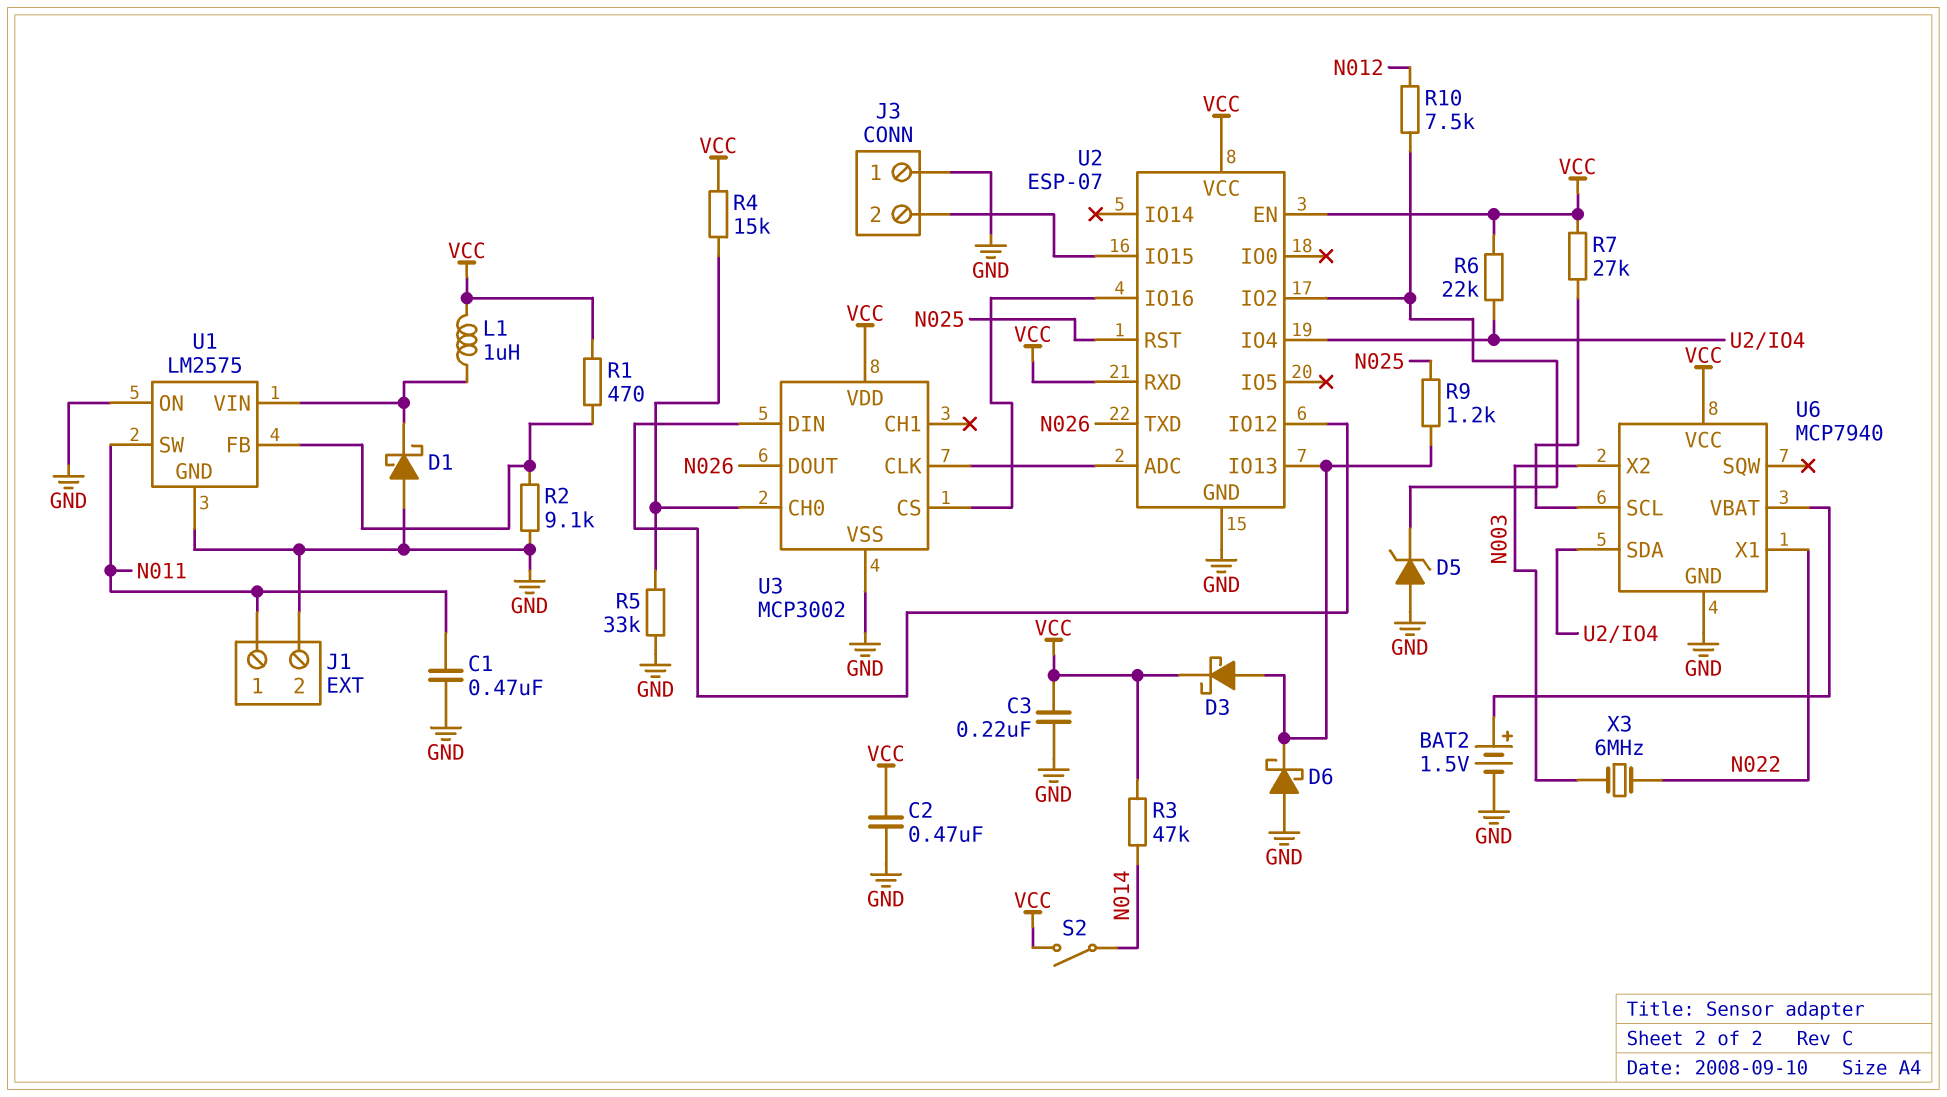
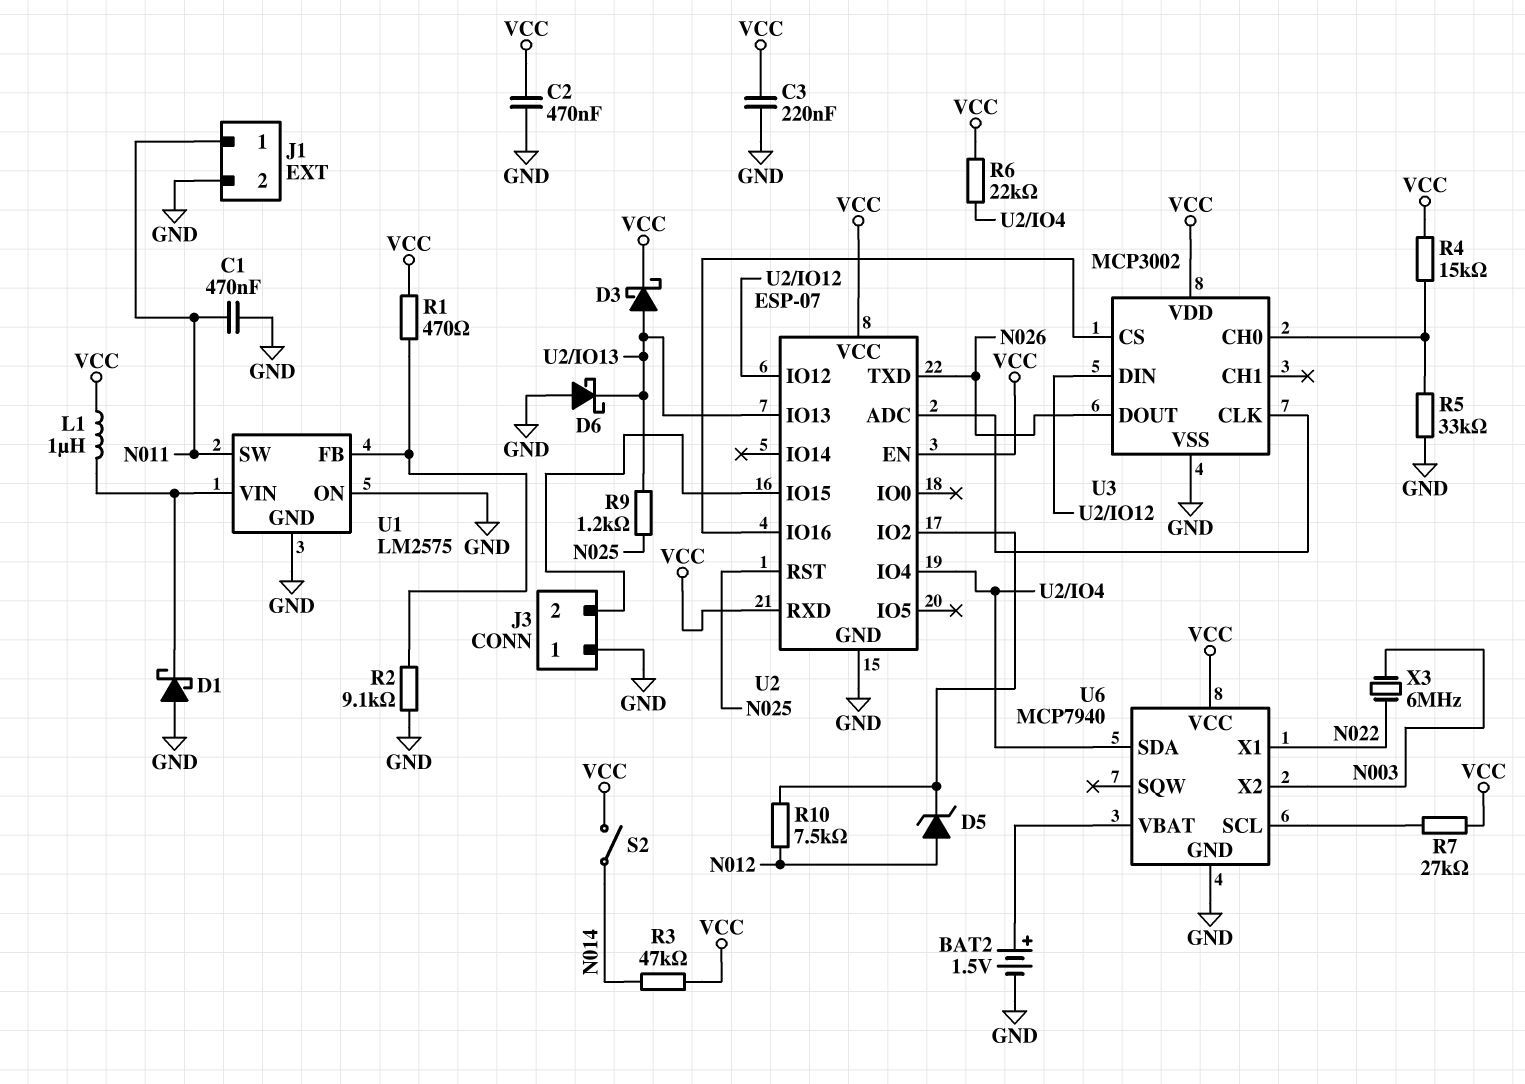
D5: zener (A GND, K U2/IO2) -> zener (A N012, K U2/IO2)

